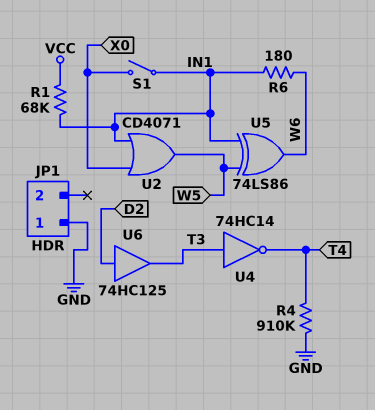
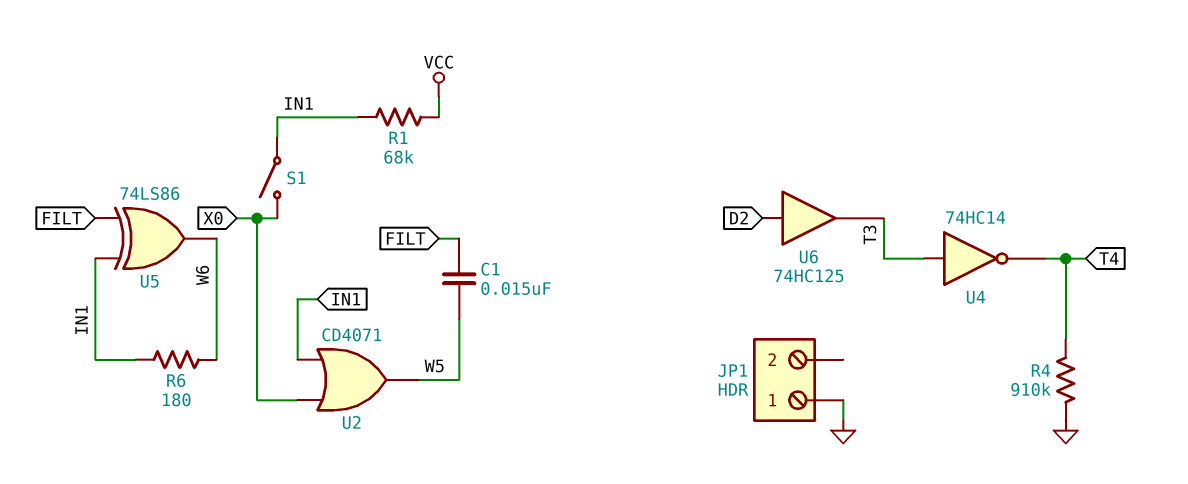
C1: none -> 15nF (FILT, W5)
U5: XOR 74LS86 (in IN1, in W5, out W6) -> XOR 74LS86 (in FILT, in IN1, out W6)

